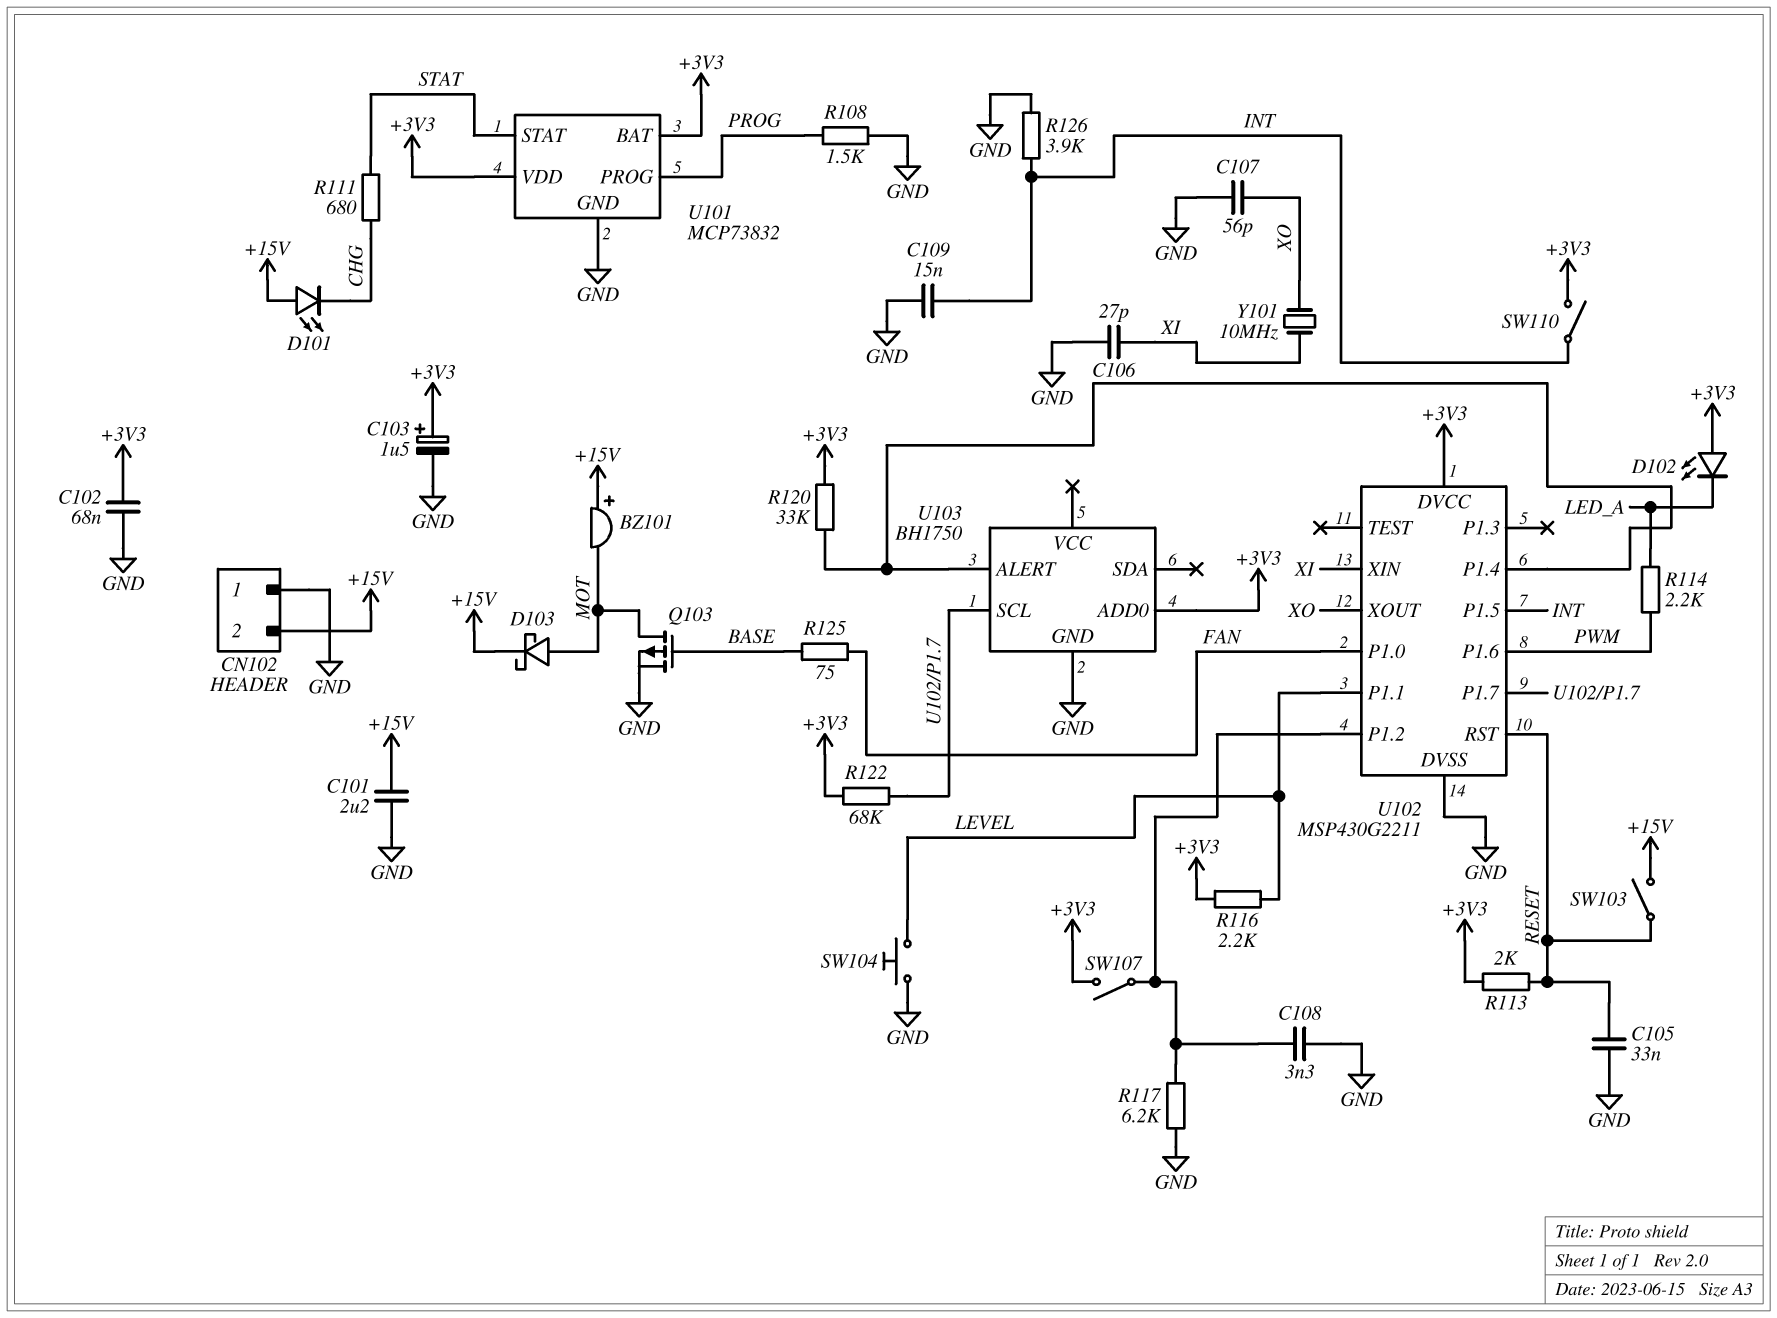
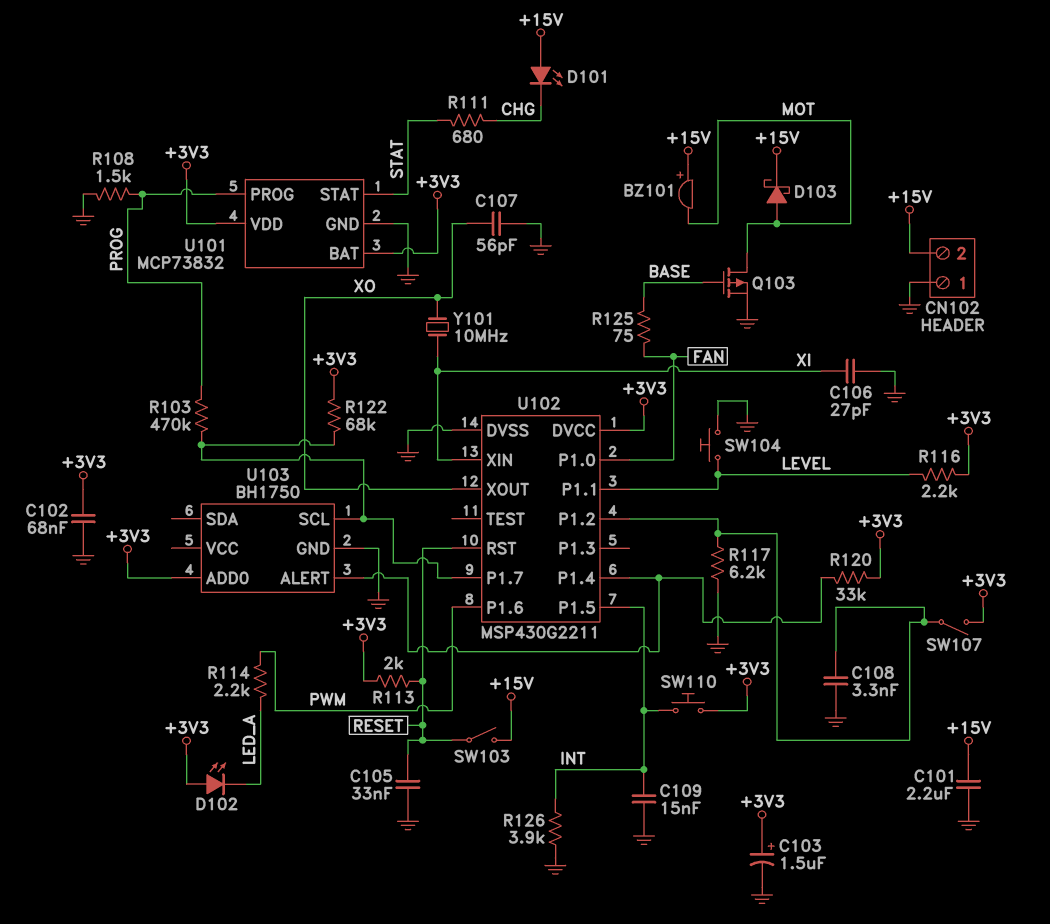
R103: none -> 470k (PROG, U102/P1.7)
SW110: switch (+3V3, INT) -> button (+3V3, INT)

